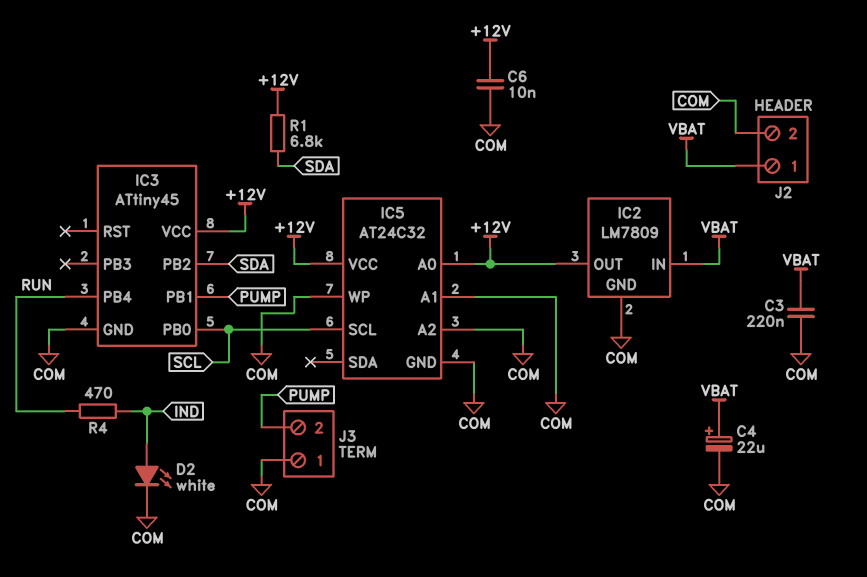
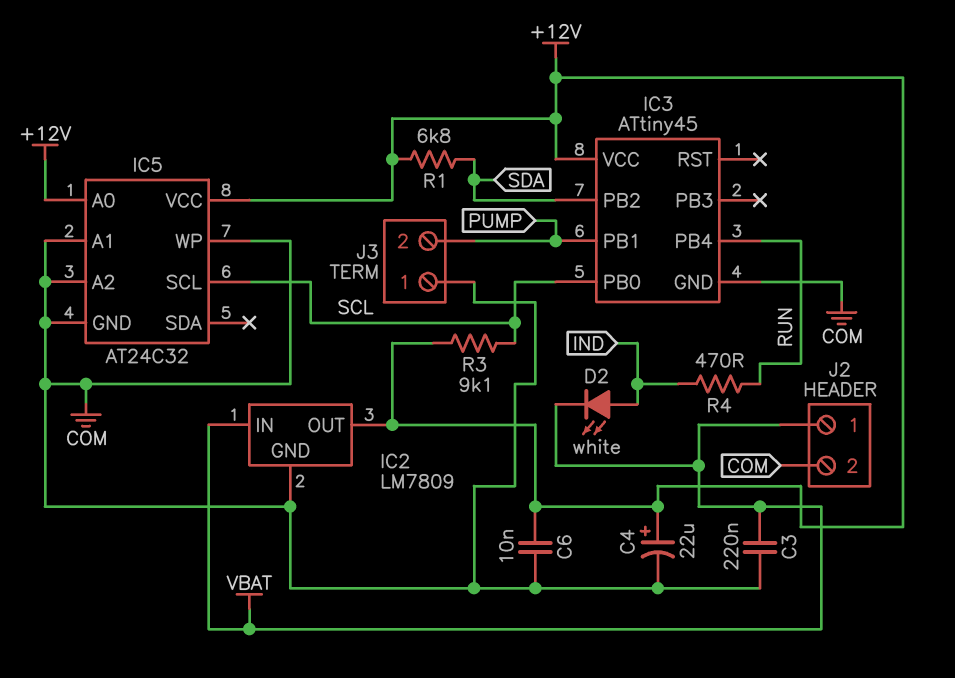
C4: 22uF (plus VBAT, minus COM) -> 22uF (plus +12V, minus COM)
D2: LED white (A IND, K COM) -> LED white (A IND, K VBAT)
R3: none -> 9.1k (+12V, SCL)

